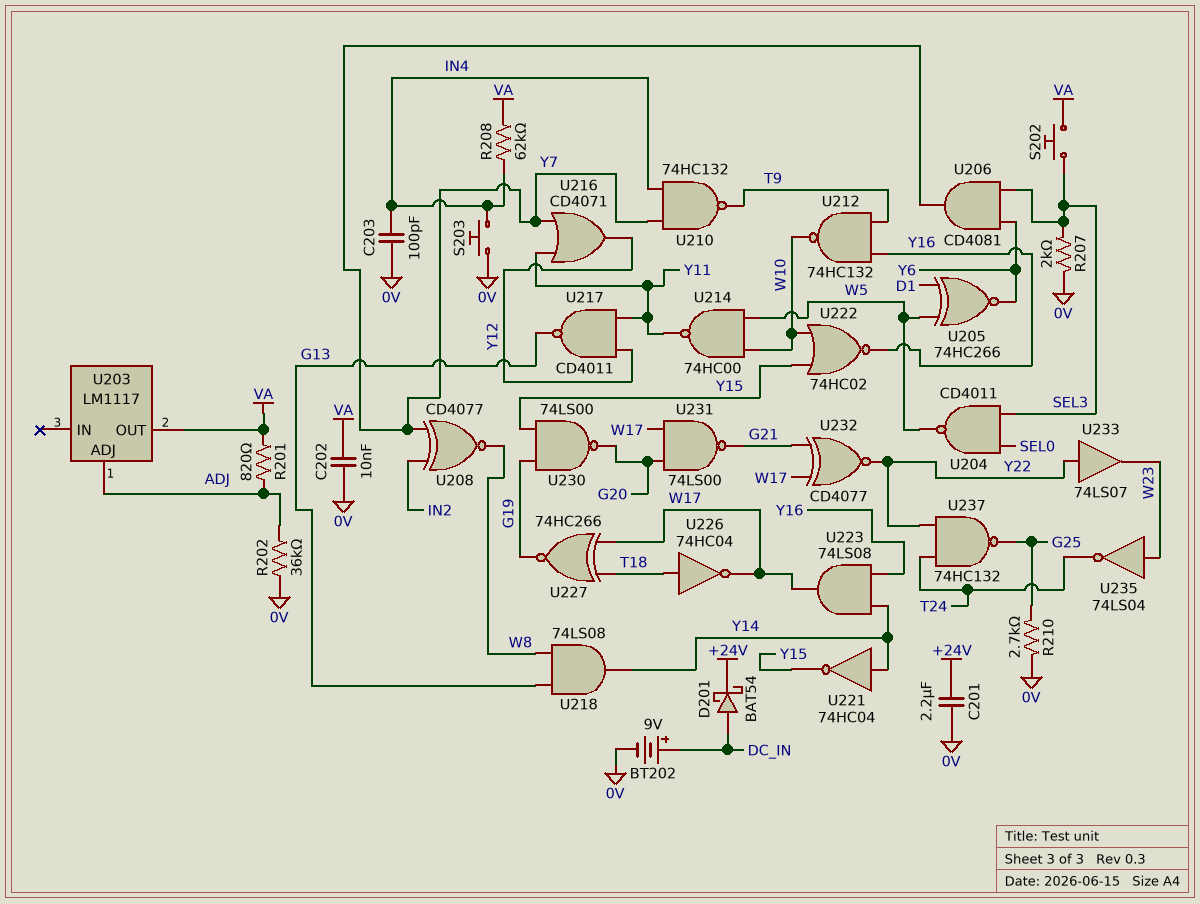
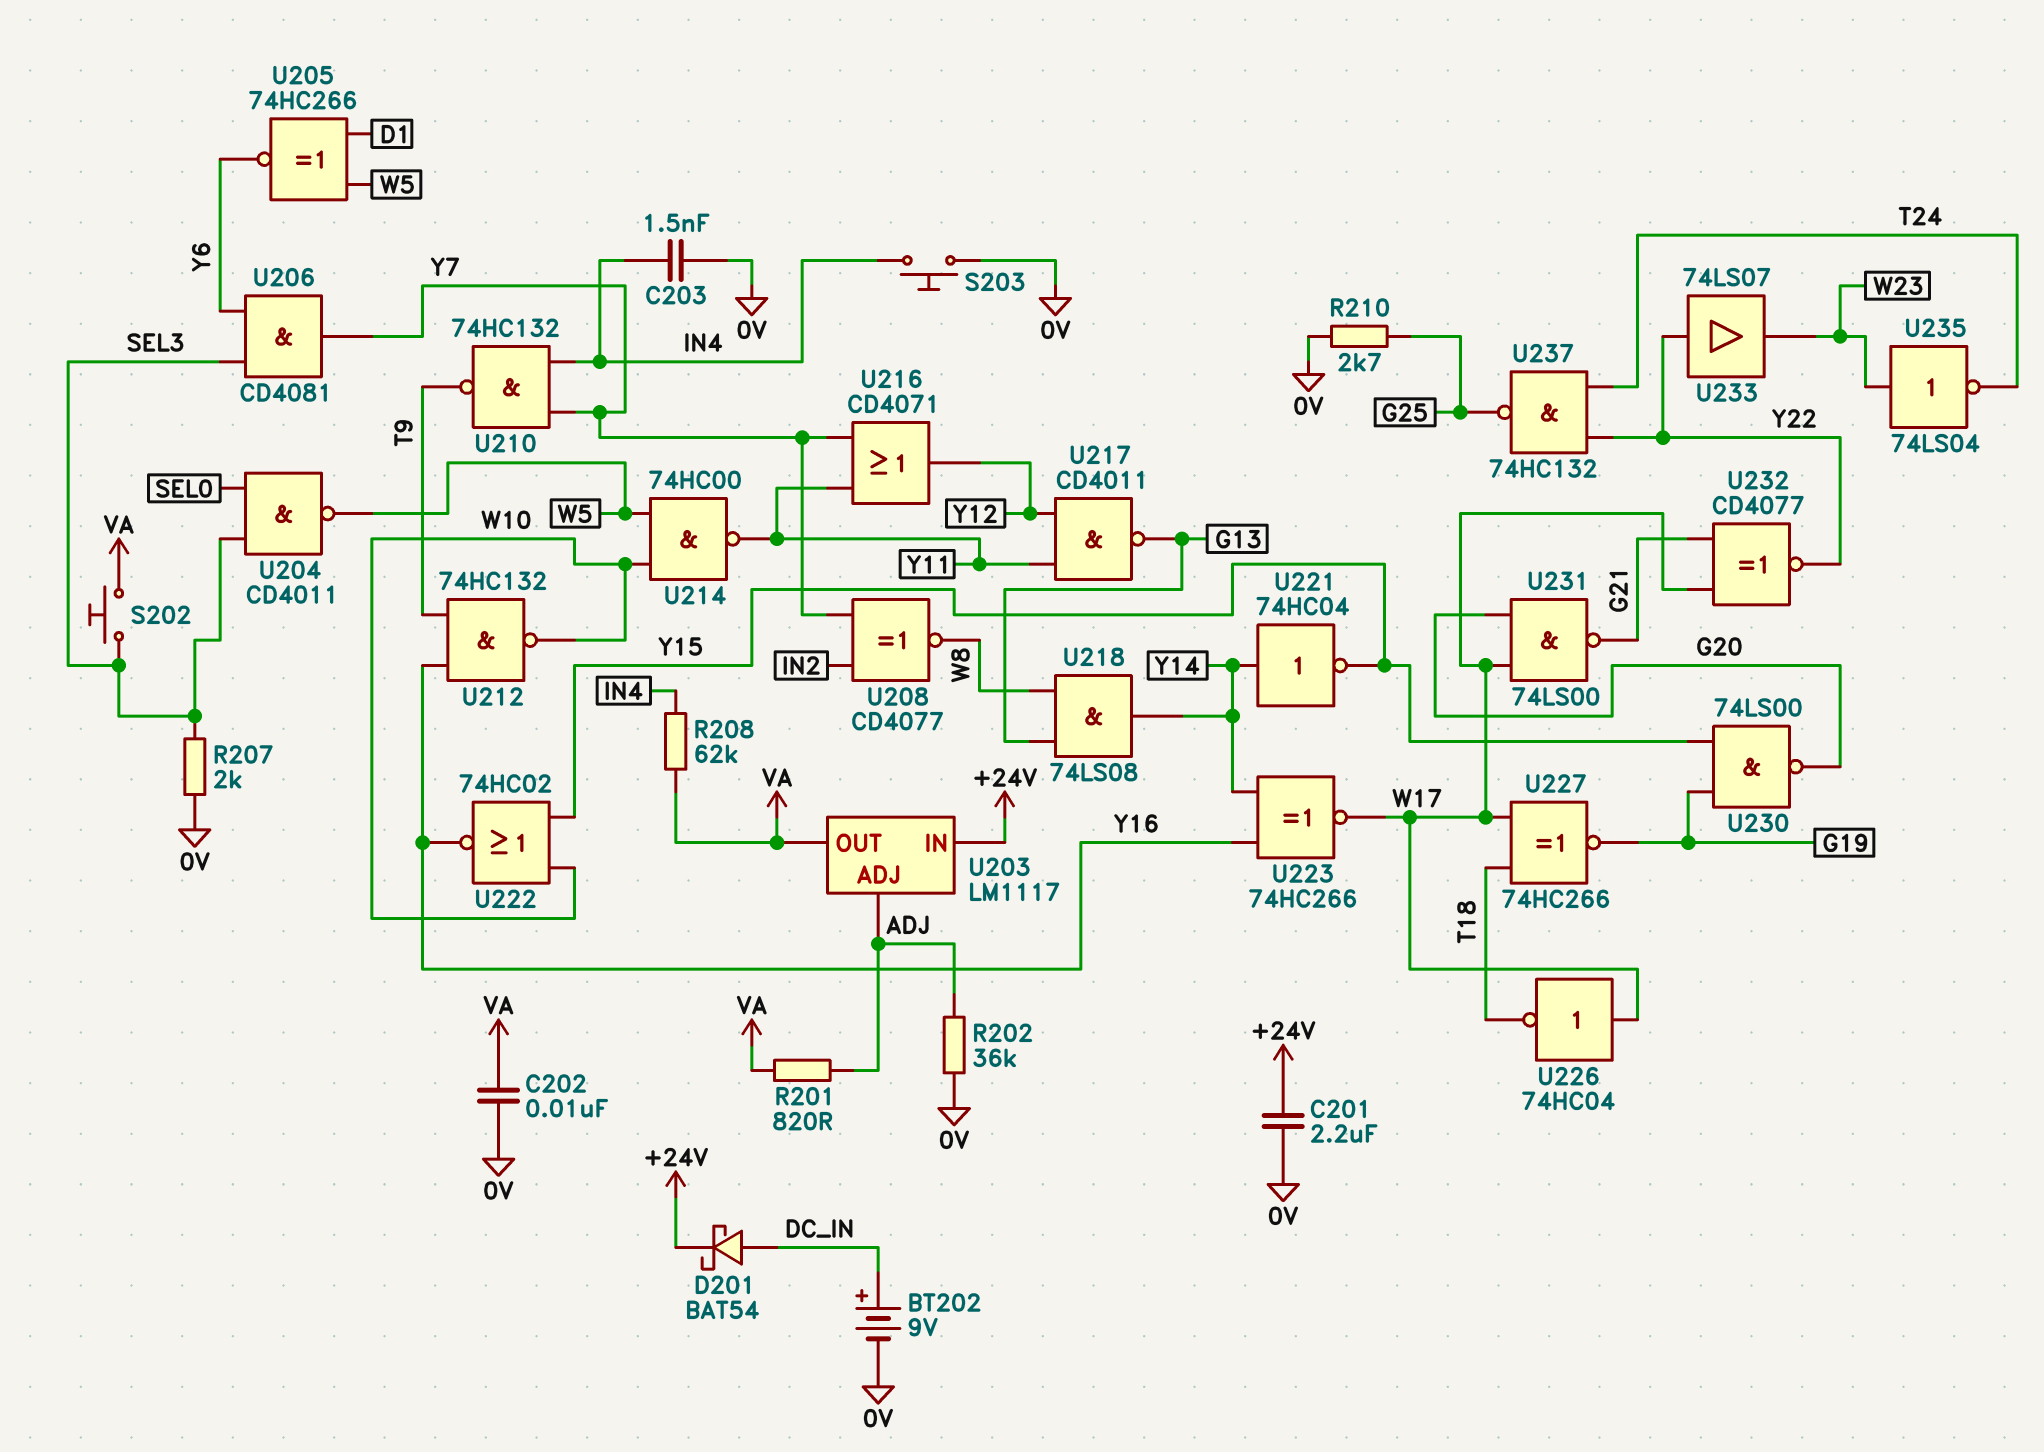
C203: 100pF (0V, IN4) -> 1.5nF (0V, IN4)
U203 pin IN: none -> +24V
U223: AND 74LS08 (in Y14, in Y16, out W17) -> XNOR 74HC266 (in Y14, in Y16, out W17)
U226: NOT 74HC04 (in T18, out W17) -> NOT 74HC04 (in W17, out T18)

